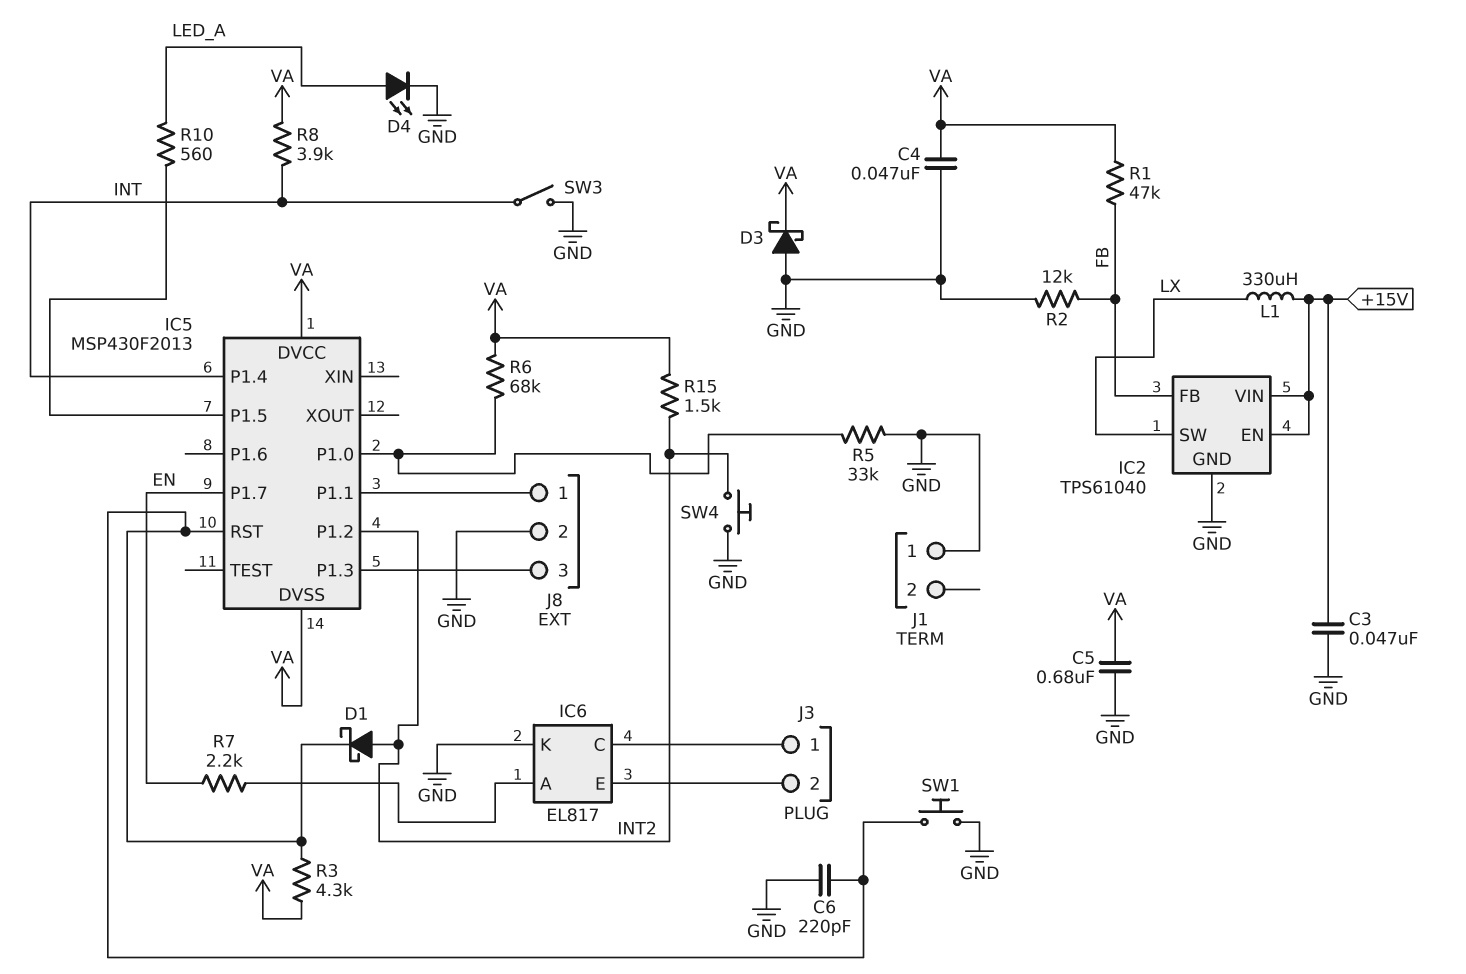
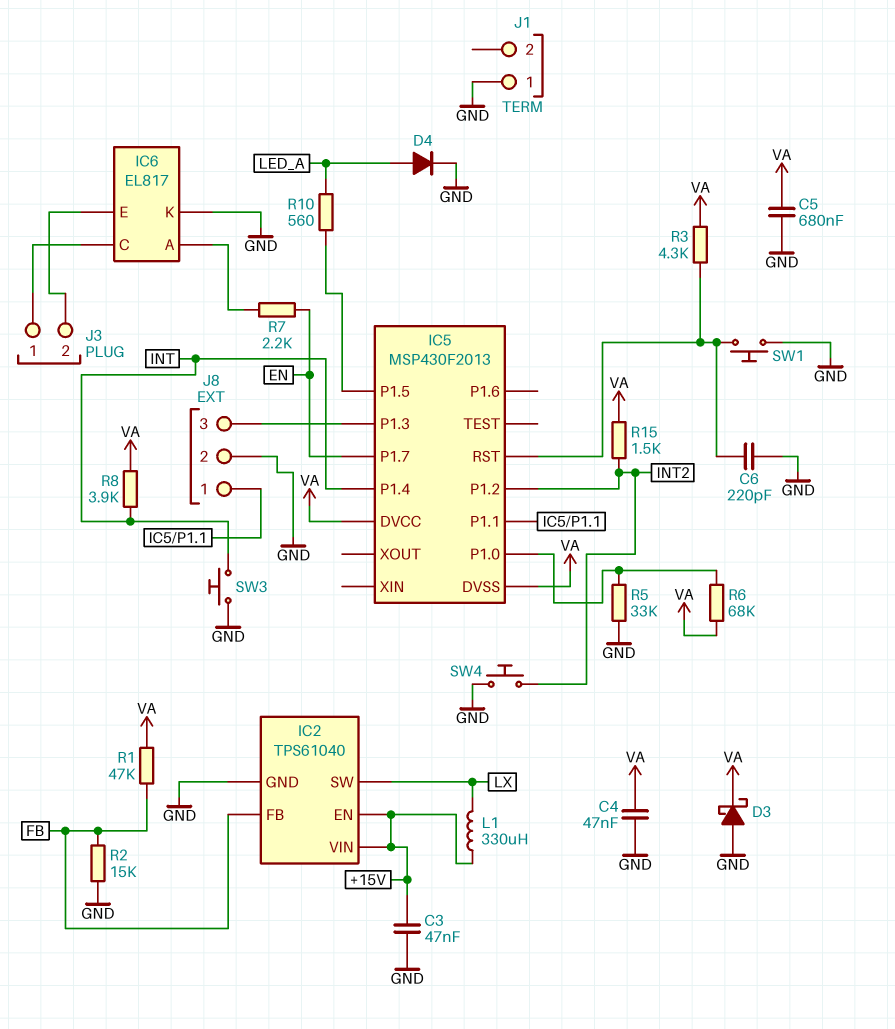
D1: schottky (A INT2, K IC5/RST) -> none
D4: LED (A LED_A, K GND) -> diode (A LED_A, K GND)
R2: 12k (FB, GND) -> 15k (FB, GND)
SW3: switch (GND, INT) -> button (GND, INT)

